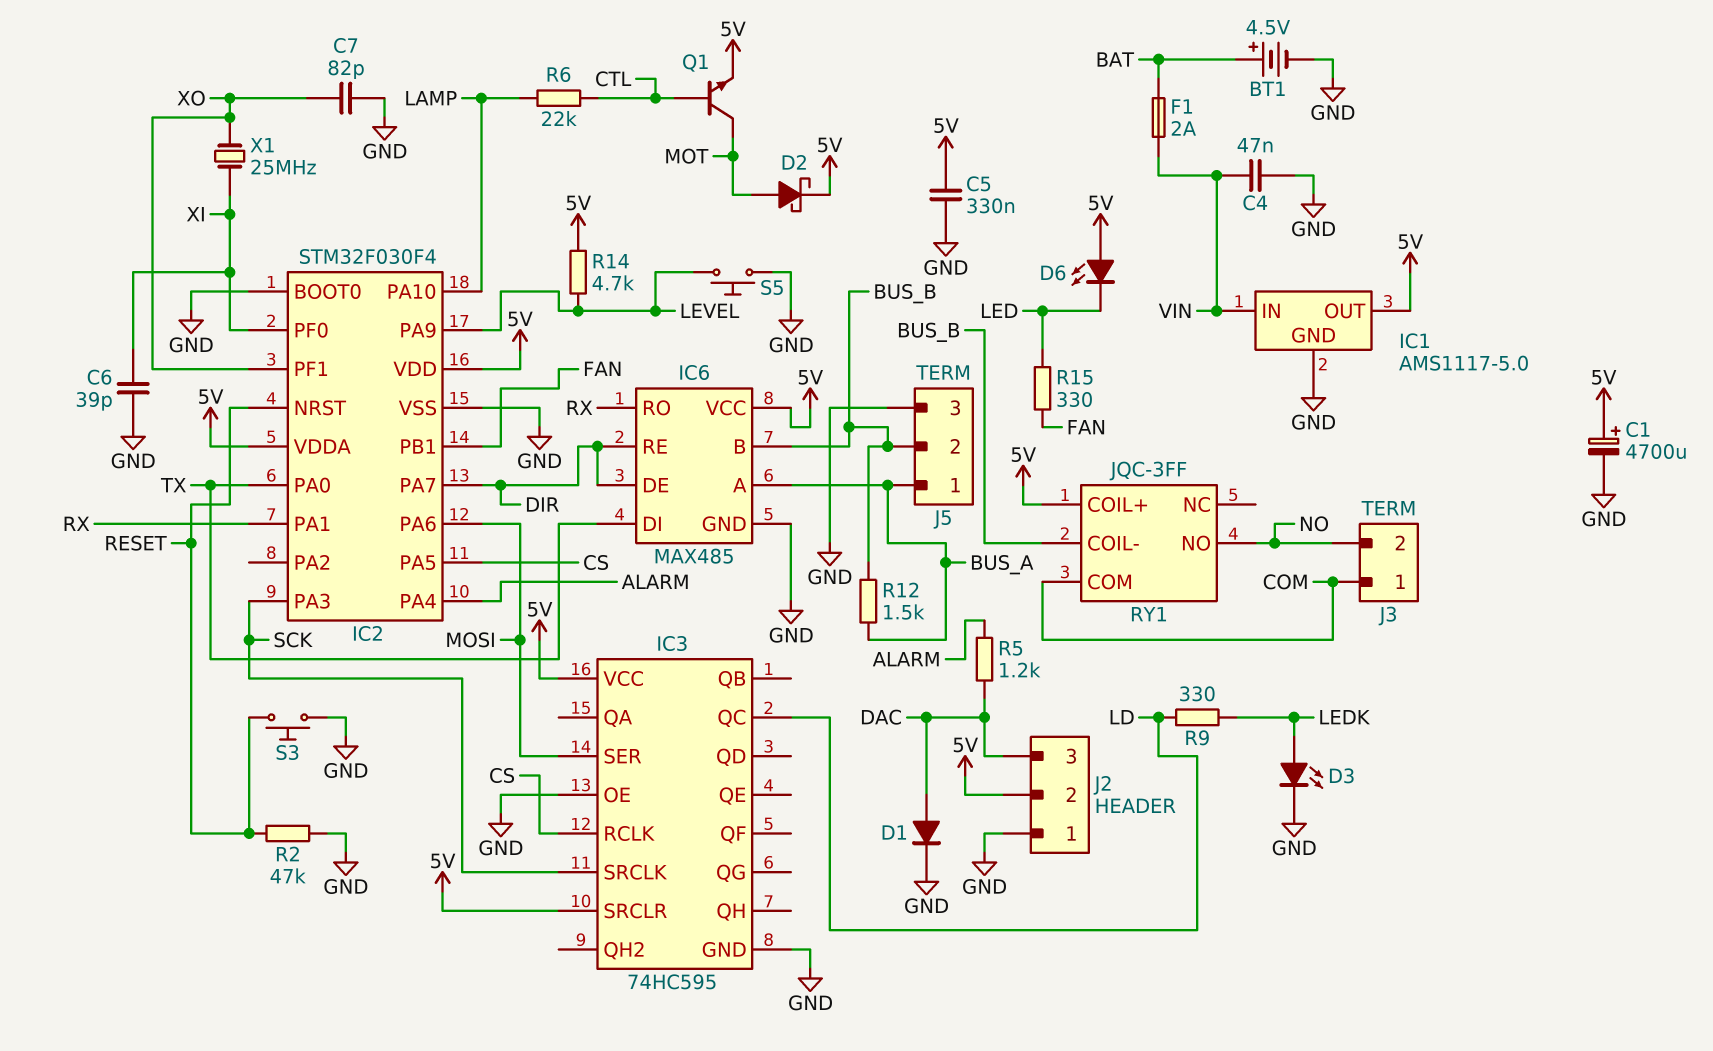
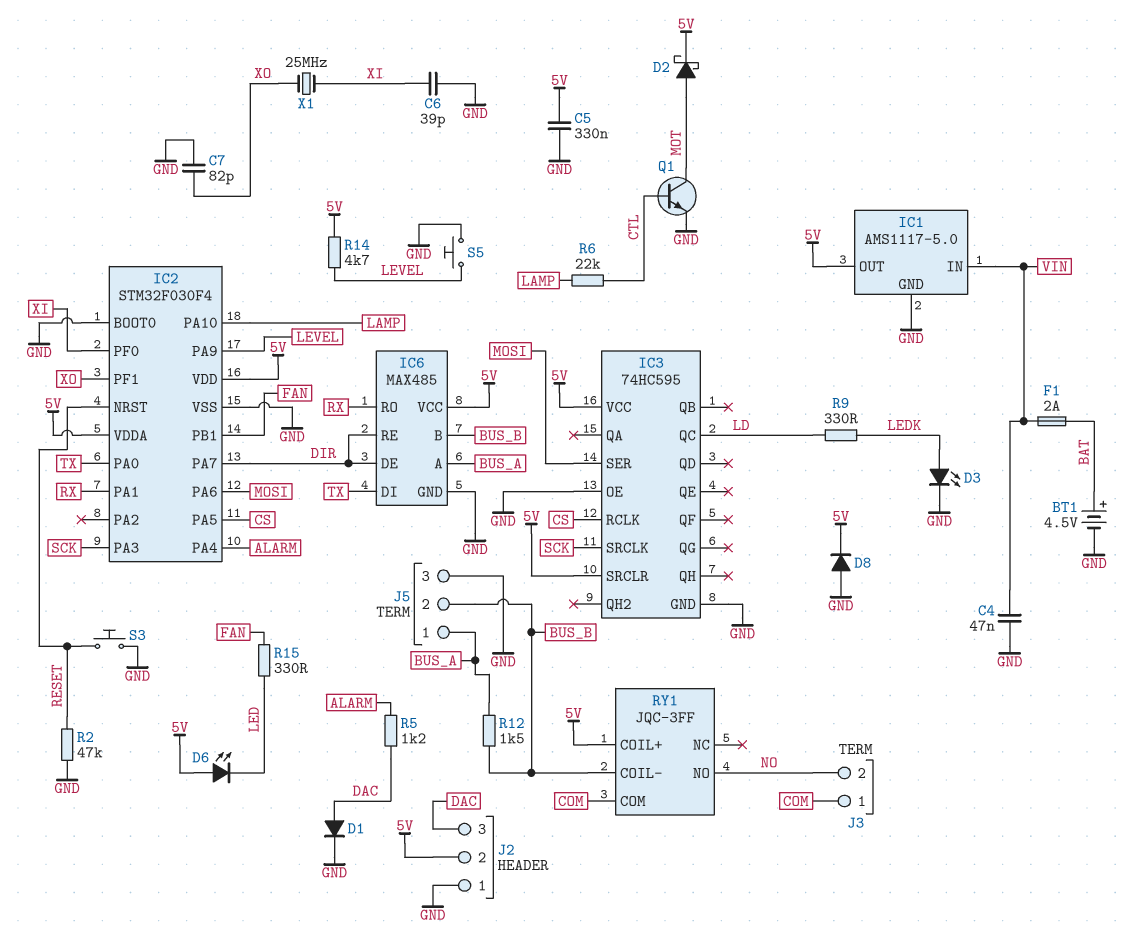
C1: 4700uF (plus 5V, minus GND) -> none
D8: none -> diode (A GND, K 5V)
Q1: NPN (B CTL, C MOT, E 5V) -> NPN (B CTL, C MOT, E GND)

